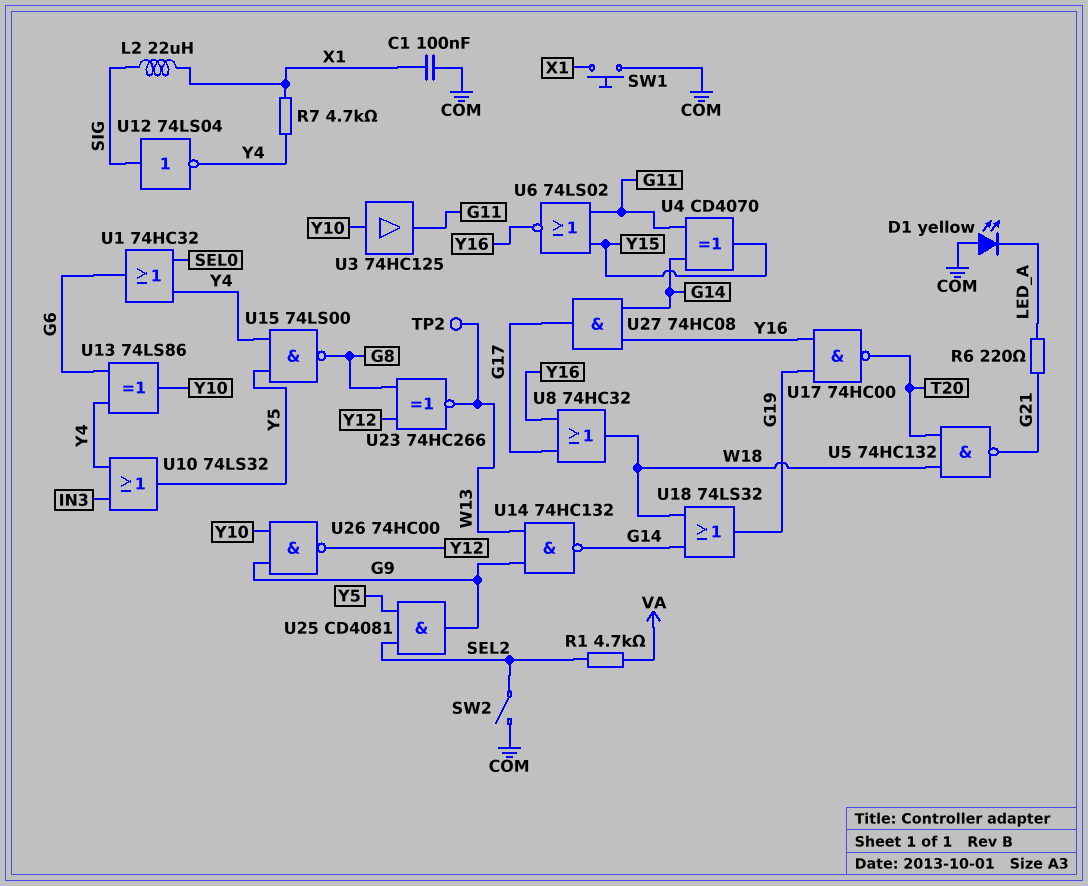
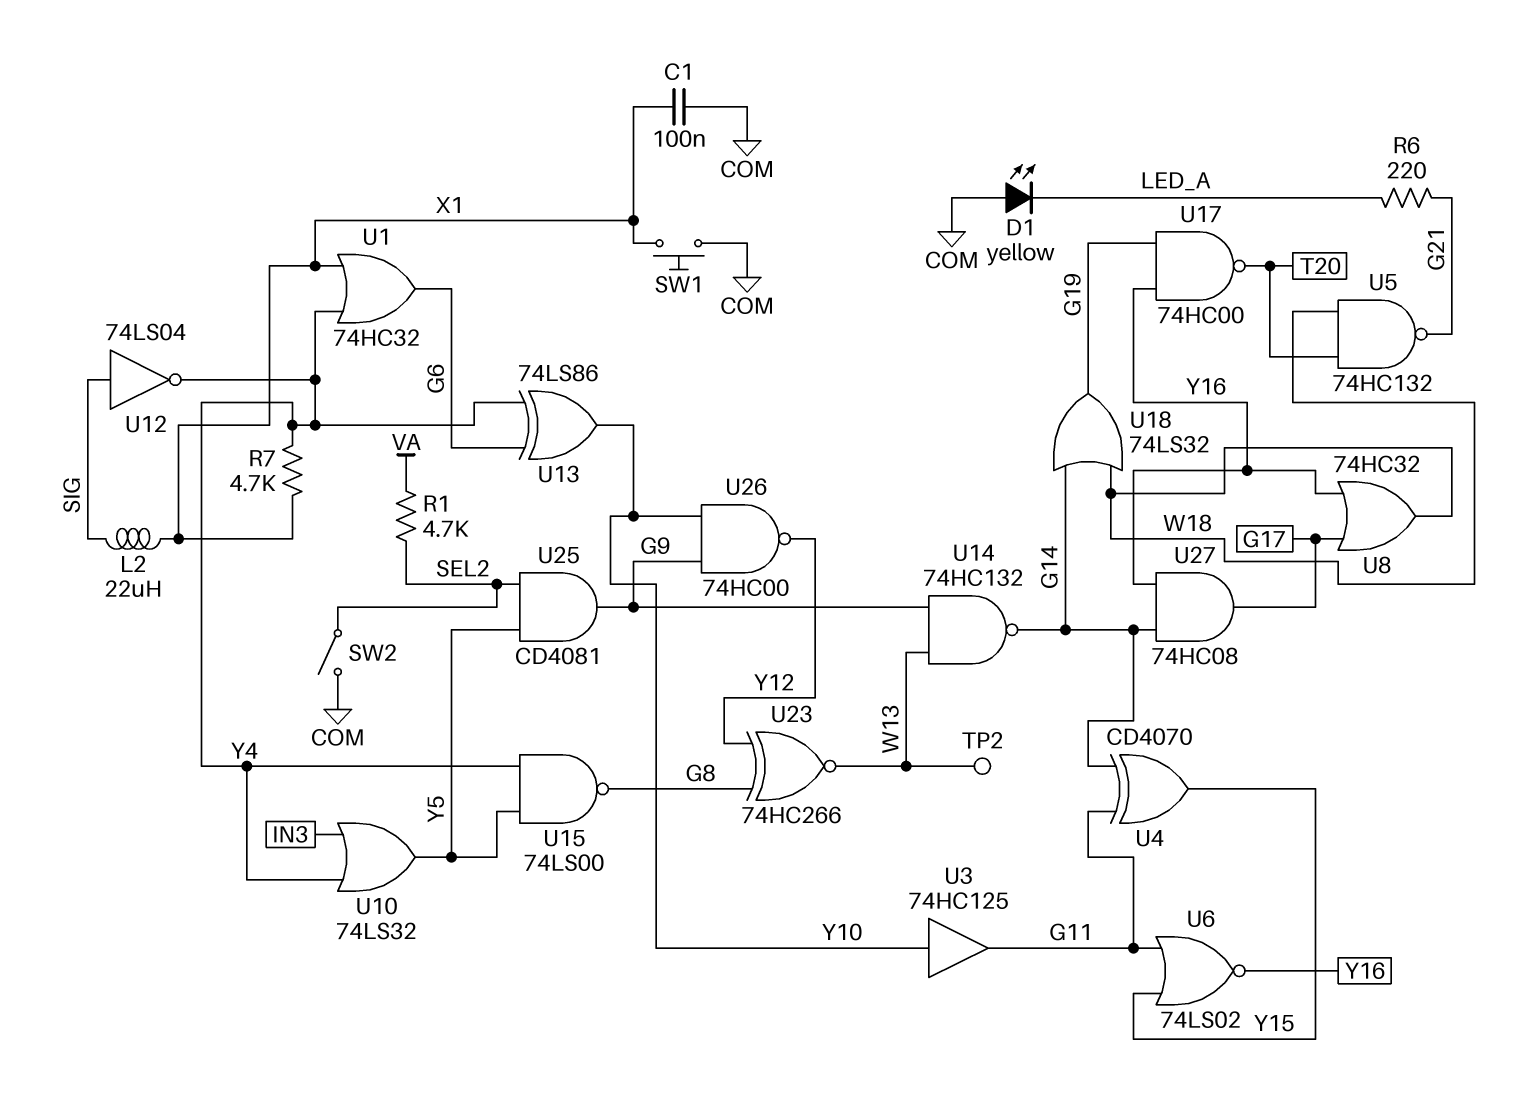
U1: OR 74HC32 (in SEL0, in Y4, out G6) -> OR 74HC32 (in X1, in Y4, out G6)

